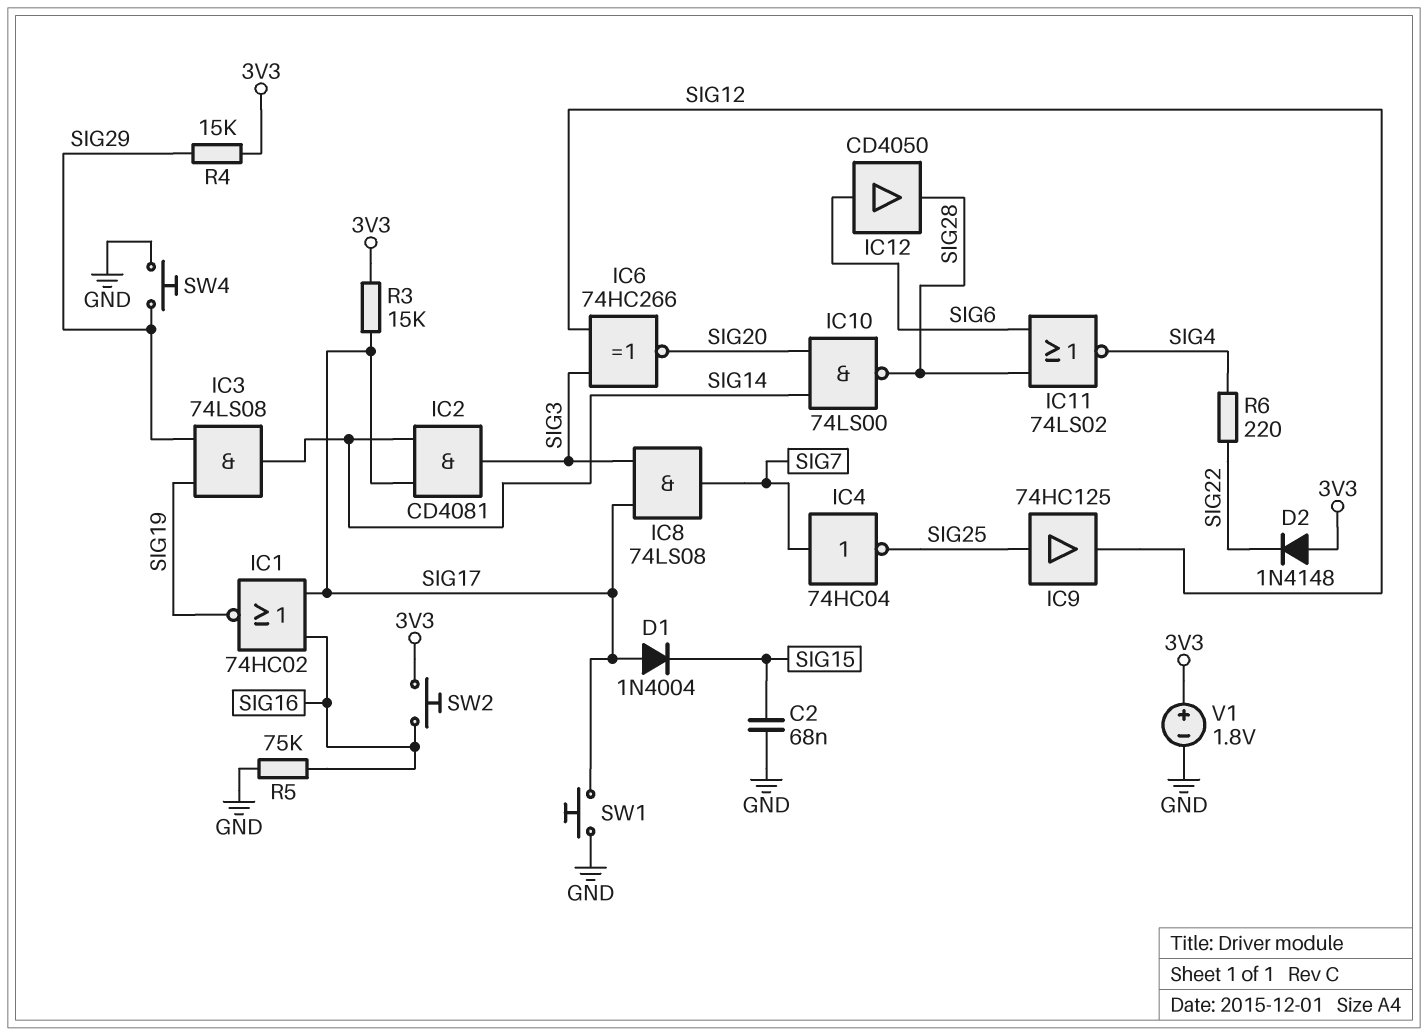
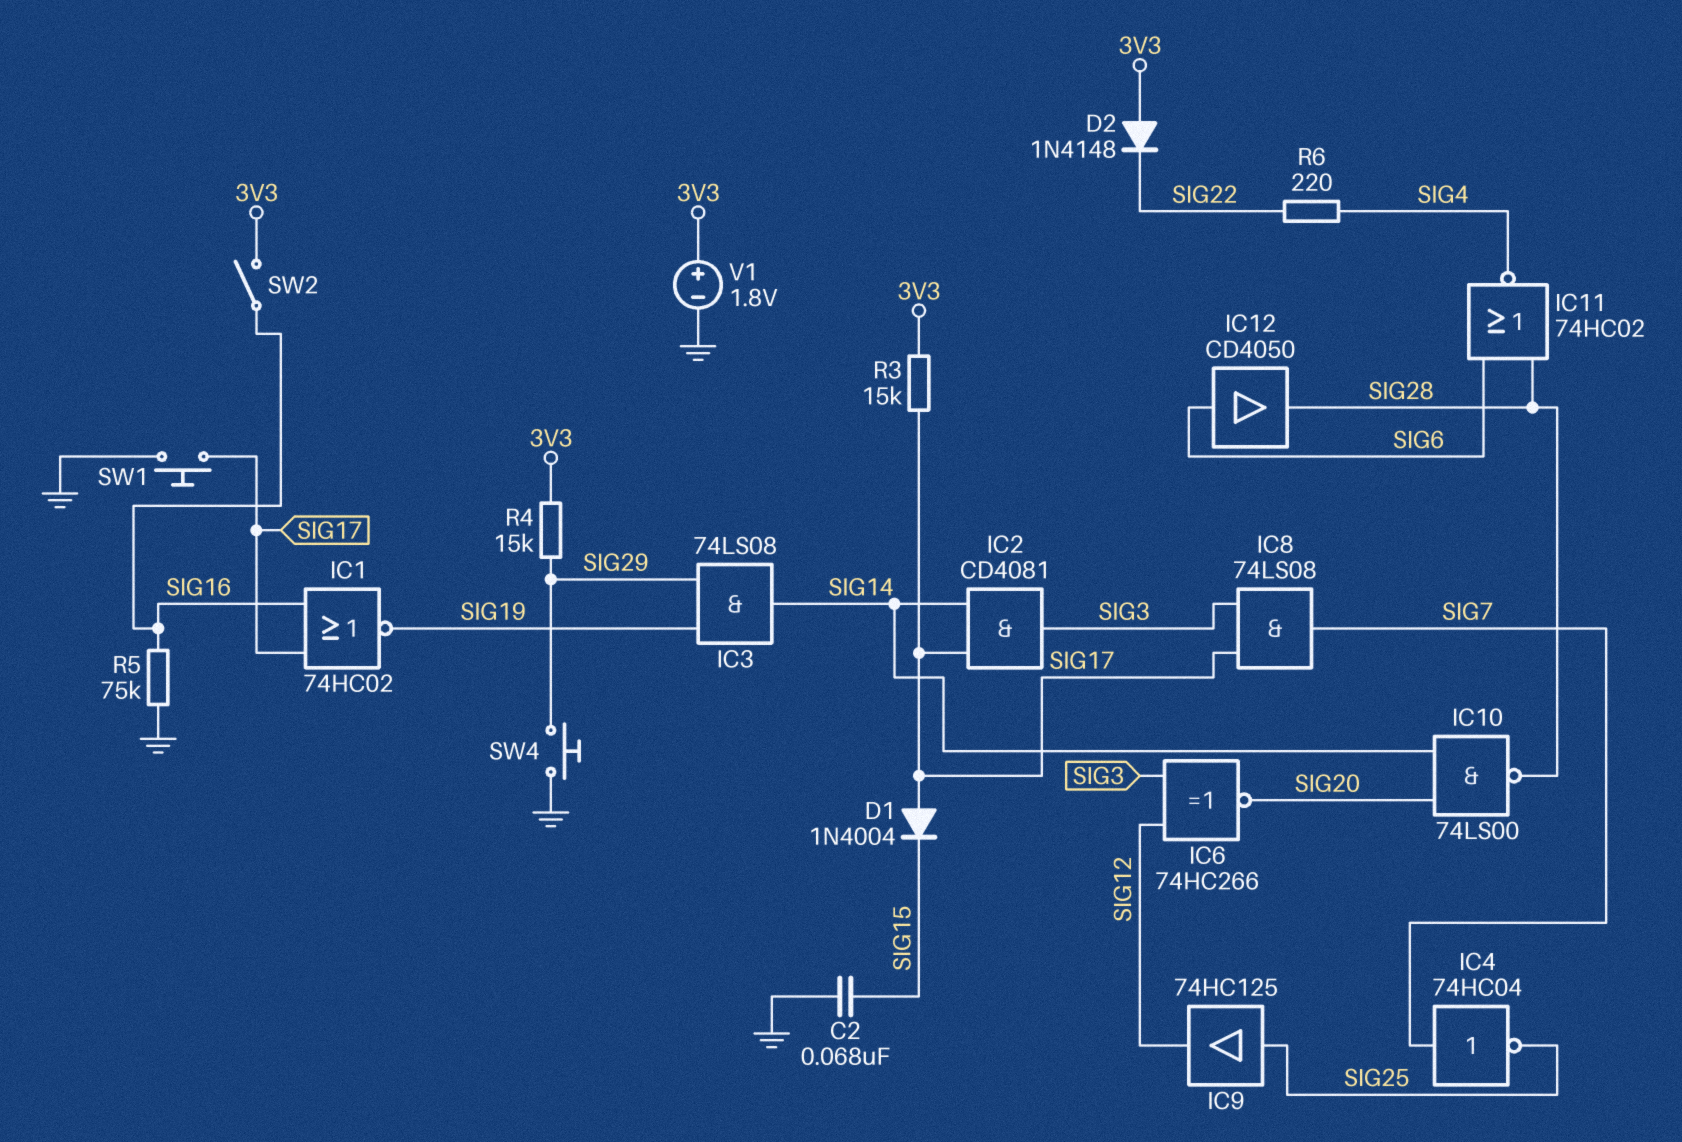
IC11: NOR 74LS02 (in SIG6, in SIG28, out SIG4) -> NOR 74HC02 (in SIG6, in SIG28, out SIG4)
SW2: button (3V3, SIG16) -> switch (3V3, SIG16)

